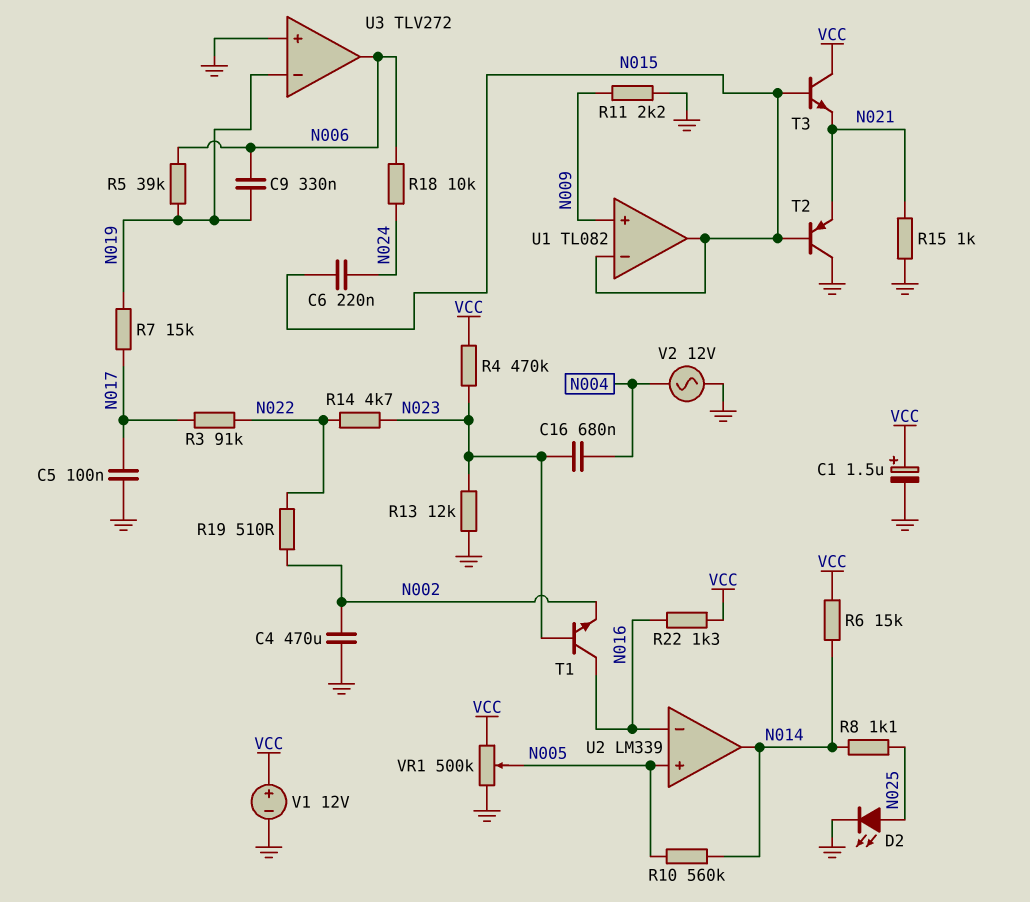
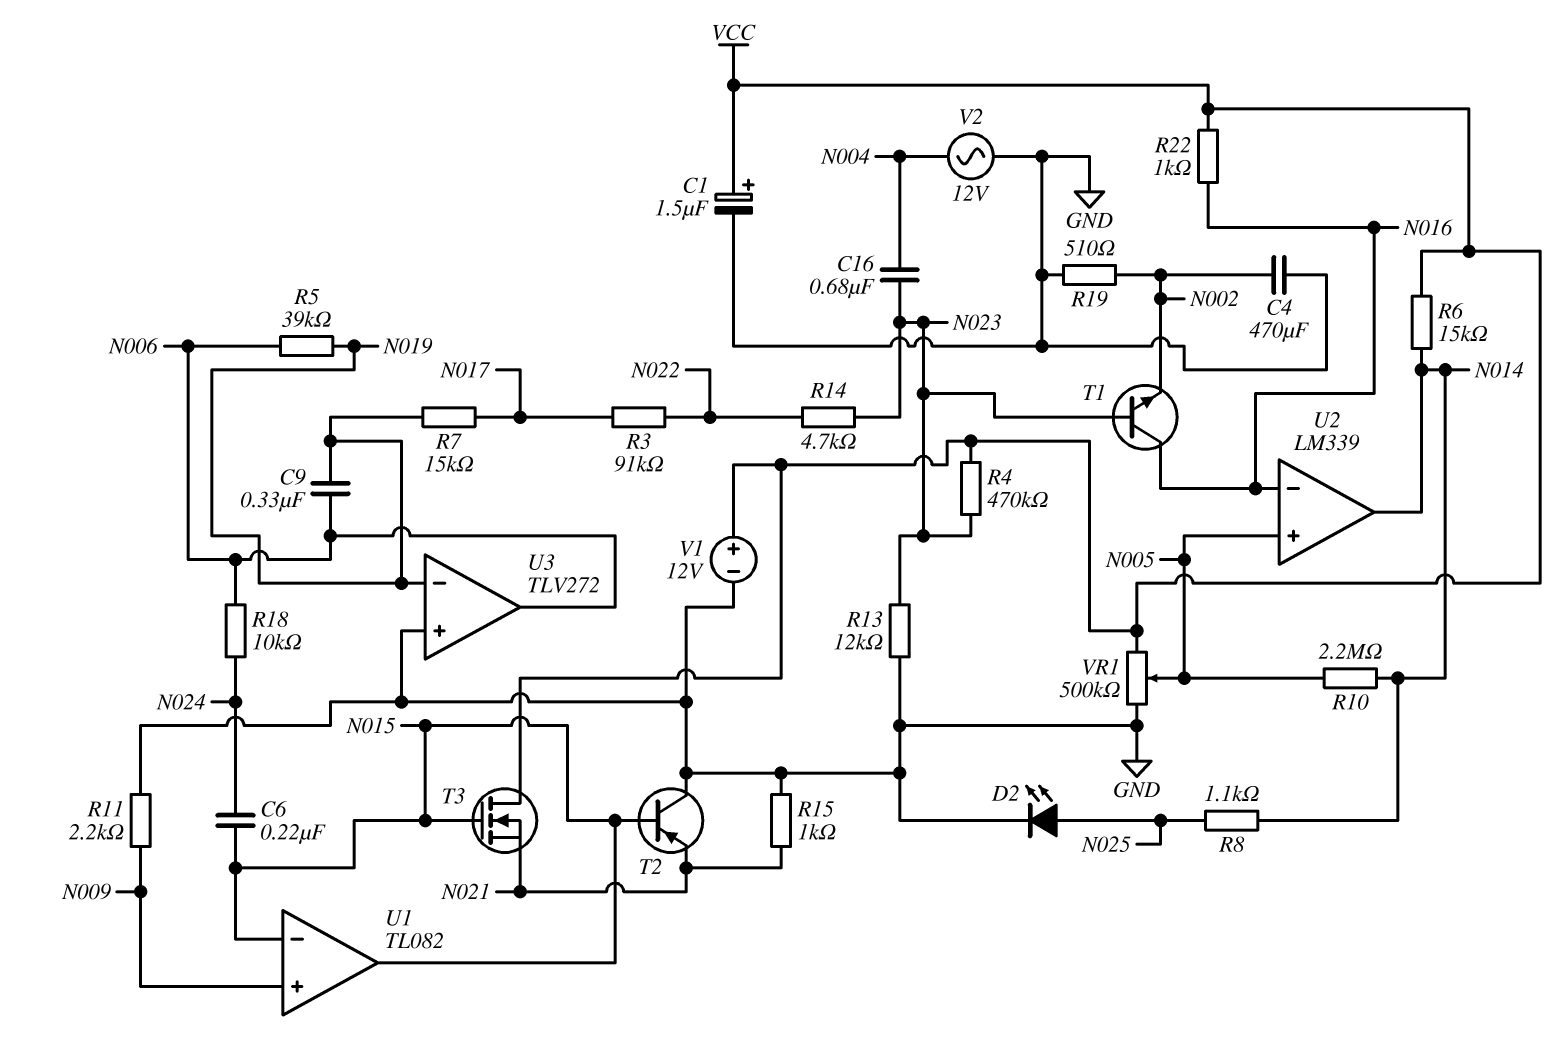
C5: 100nF (GND, N017) -> none
R10: 560k (N005, N014) -> 2.2M (N005, N014)
R19: 510 (N002, N022) -> 510 (GND, N002)
R22: 1.3k (N016, VCC) -> 1k (N016, VCC)
T3: NPN (B N015, C VCC, E N021) -> NMOS (G N015, D VCC, S N021)

